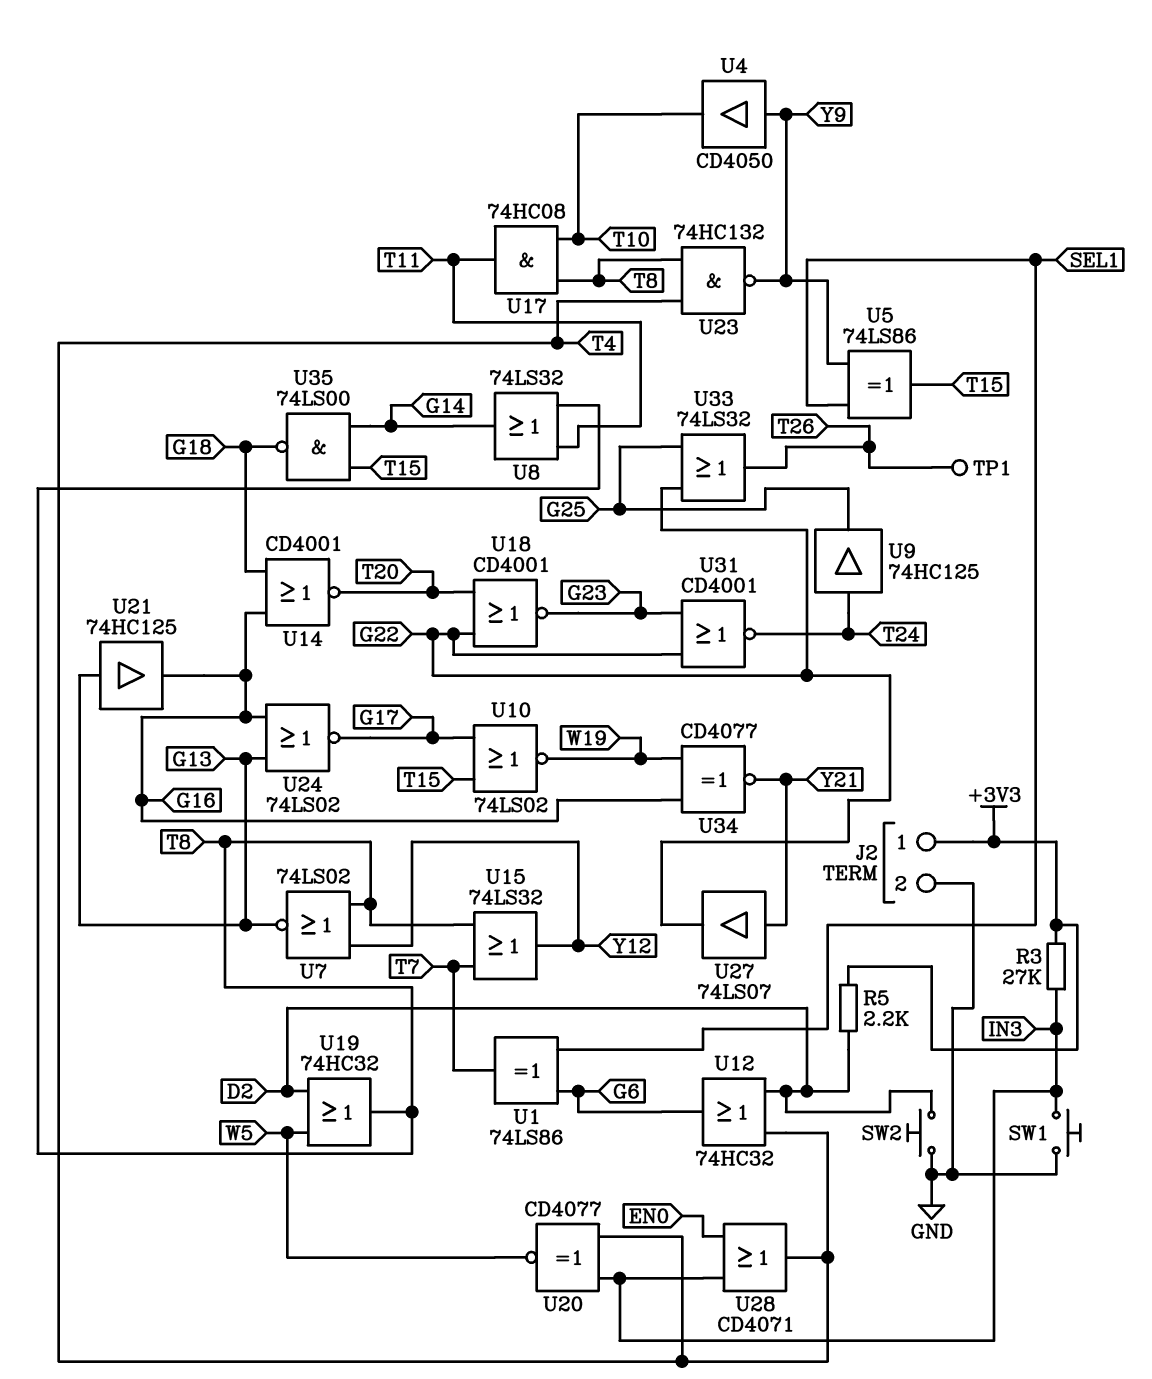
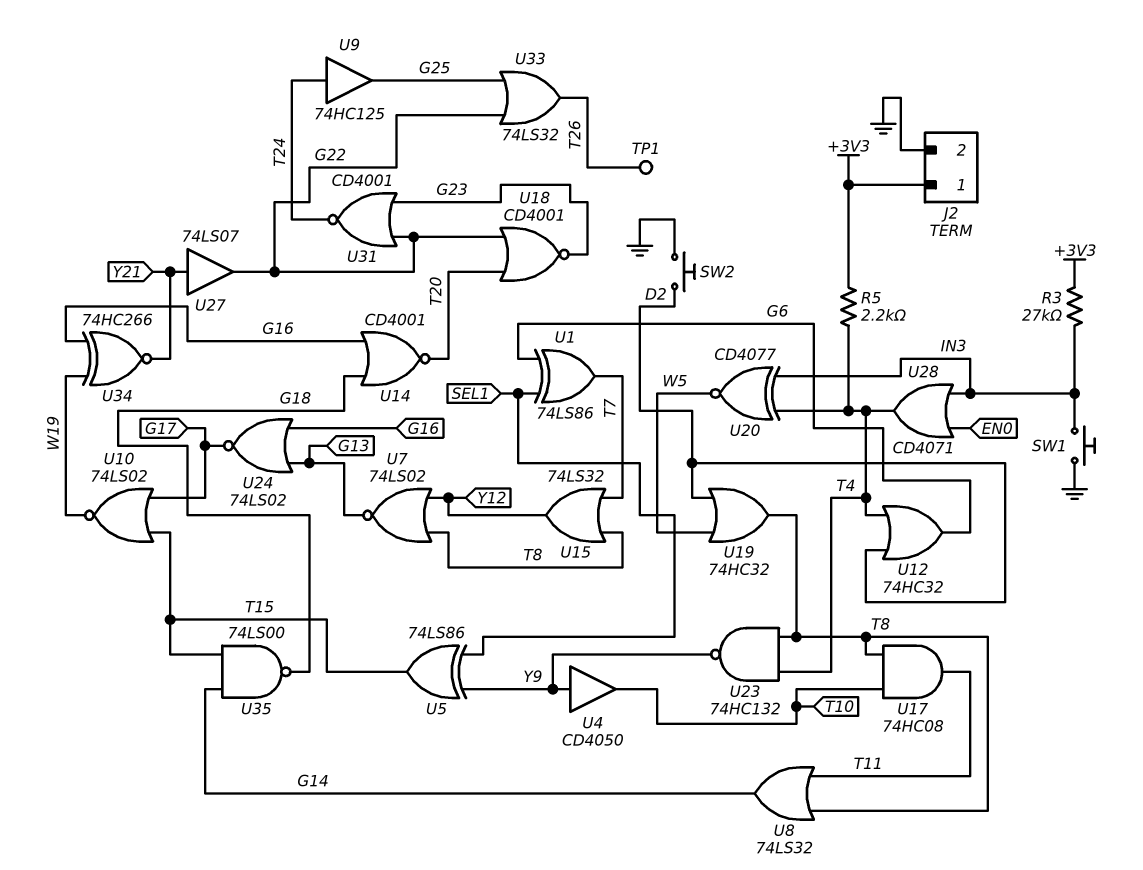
R5: 2.2k (+3V3, D2) -> 2.2k (+3V3, T4)
U21: buffer 74HC125 (in G13, out G16) -> none
U34: XNOR CD4077 (in G16, in W19, out Y21) -> XNOR 74HC266 (in G16, in W19, out Y21)

